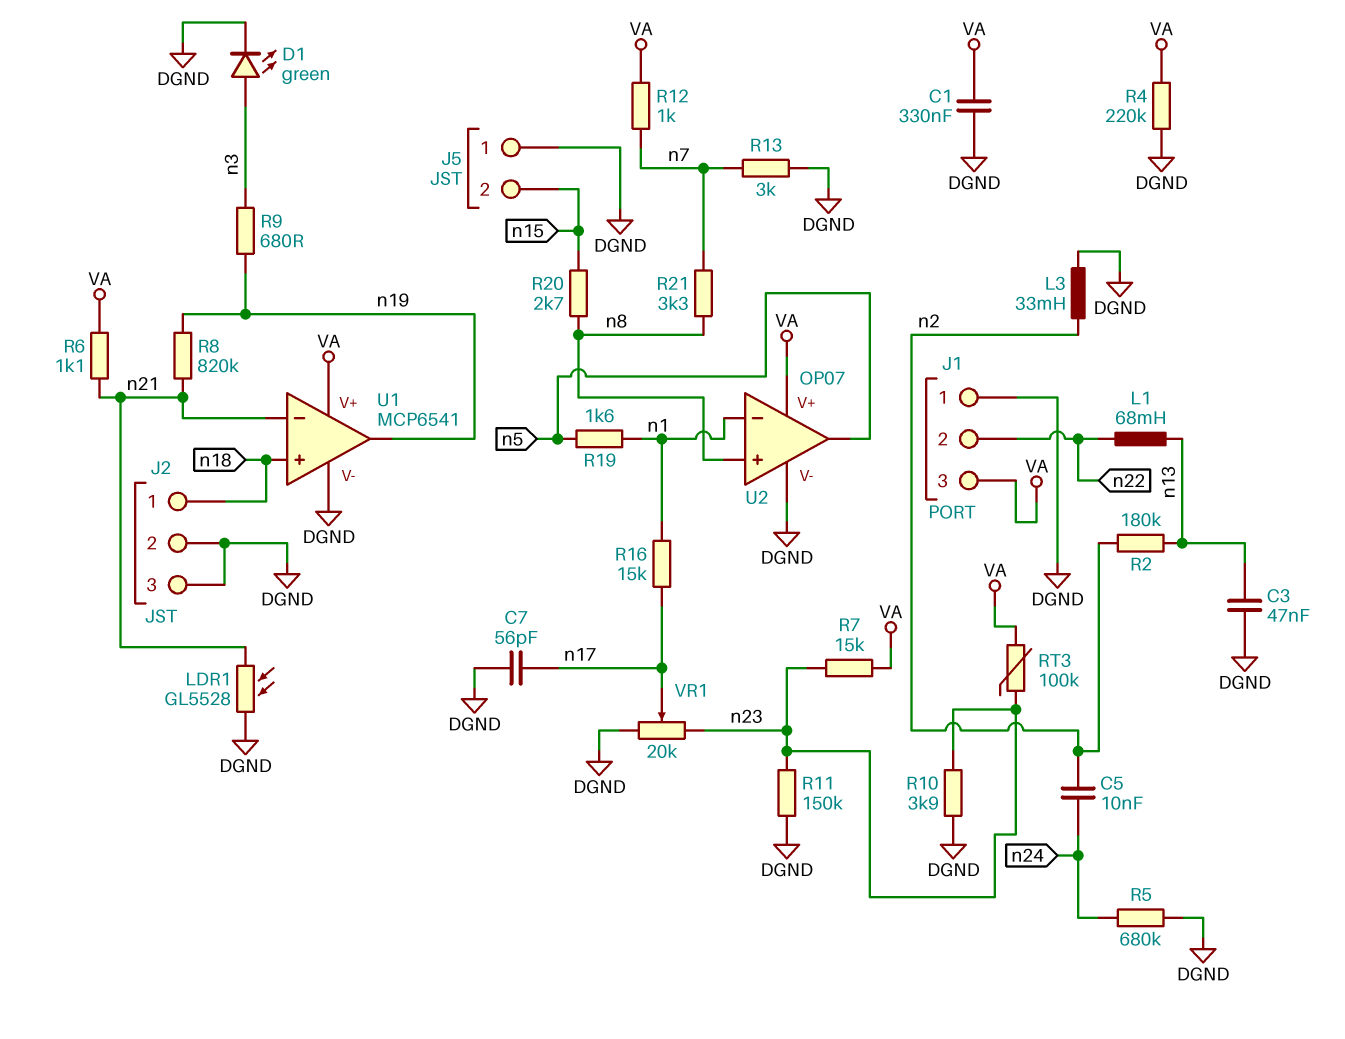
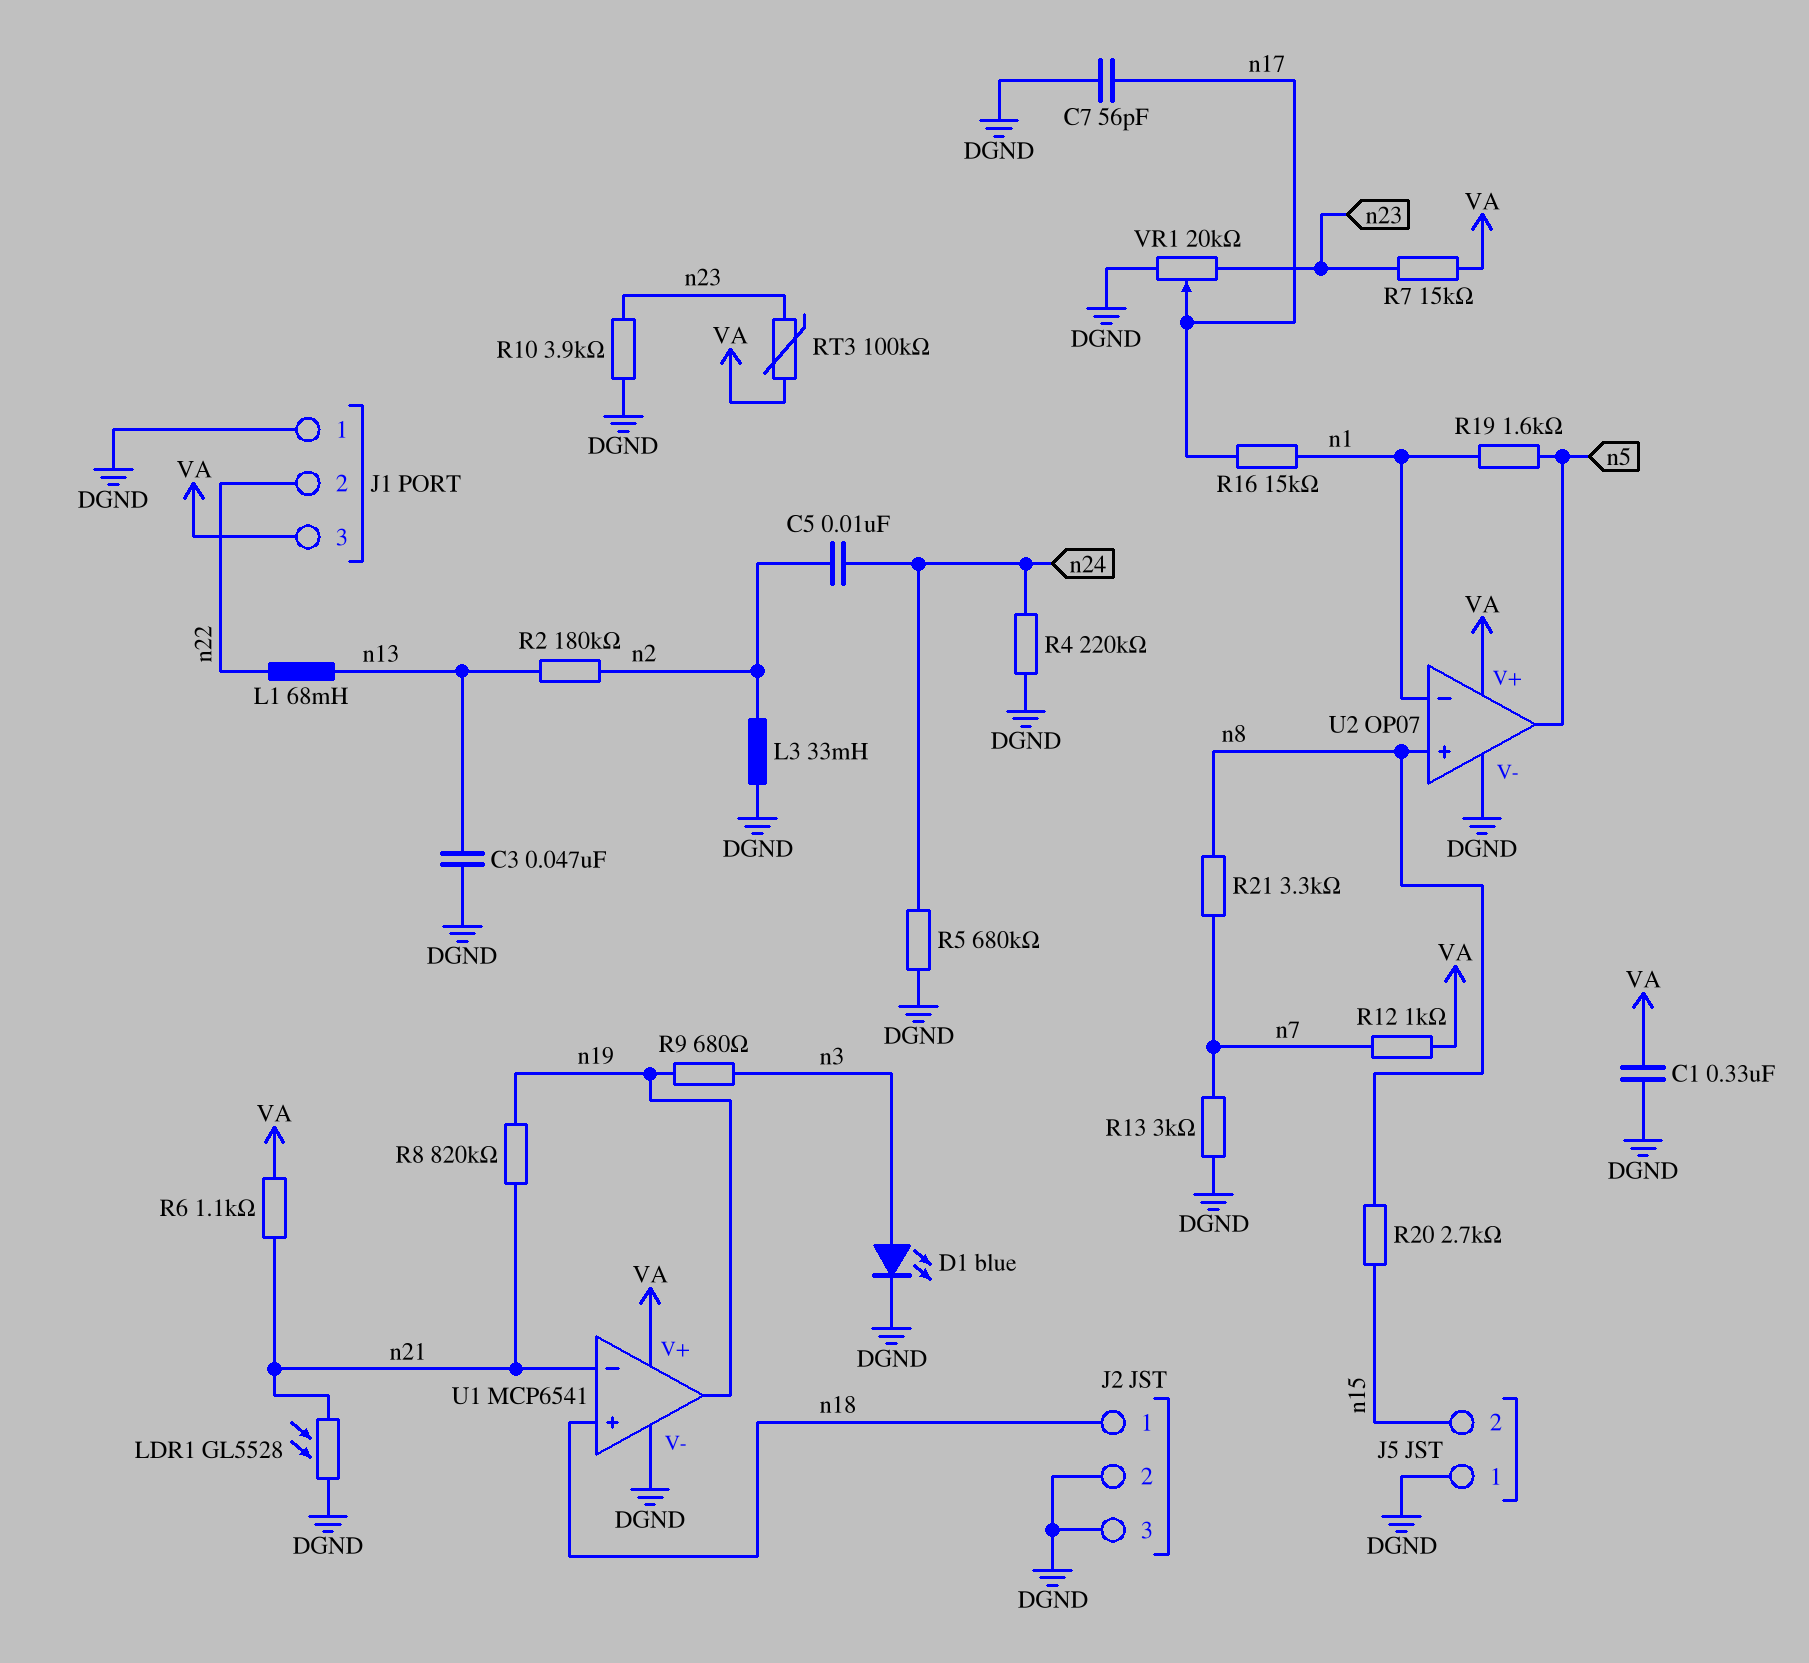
D1: LED green (A n3, K DGND) -> LED blue (A n3, K DGND)
R4: 220k (DGND, VA) -> 220k (DGND, n24)
R11: 150k (DGND, n23) -> none

